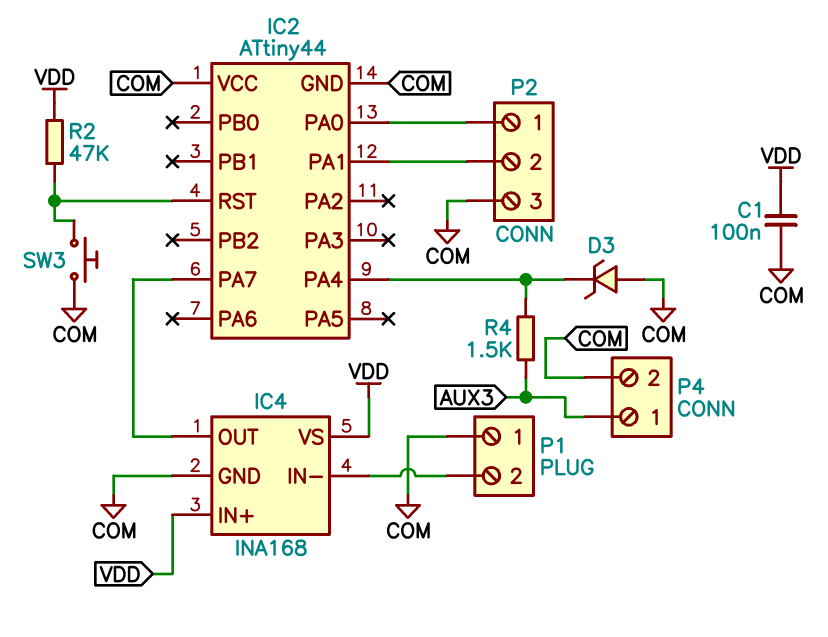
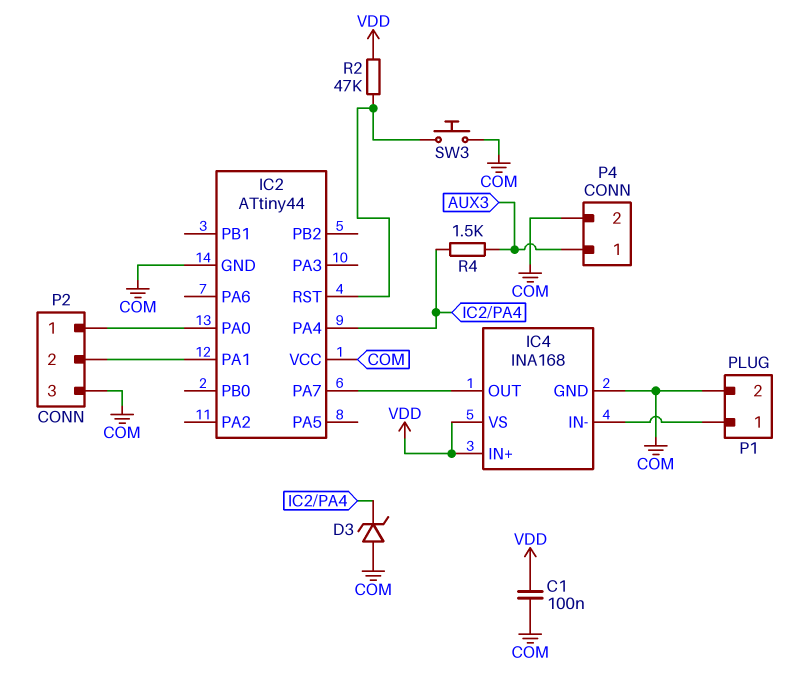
P1 pin 1: COM -> IC4/IN-
P1 pin 2: IC4/IN- -> COM

